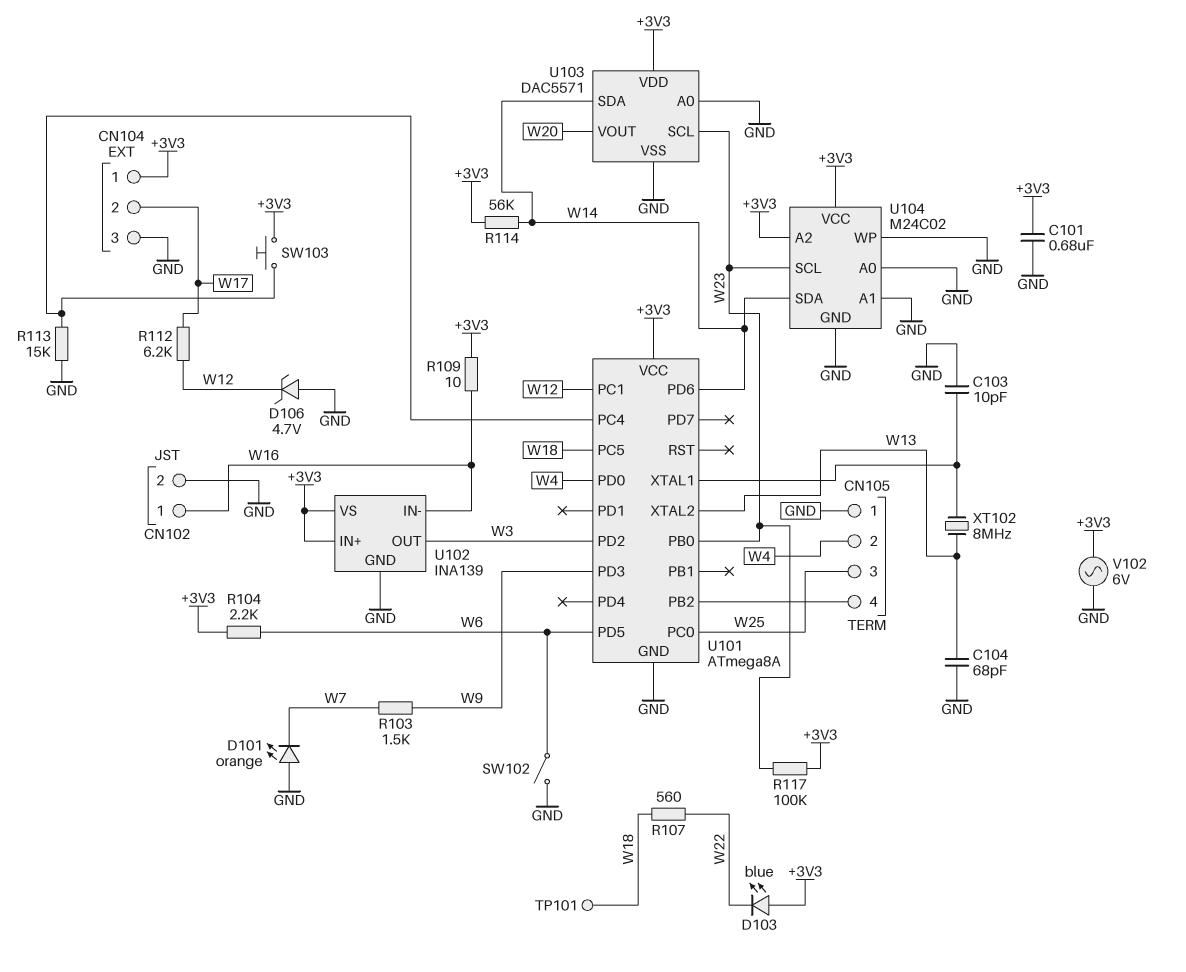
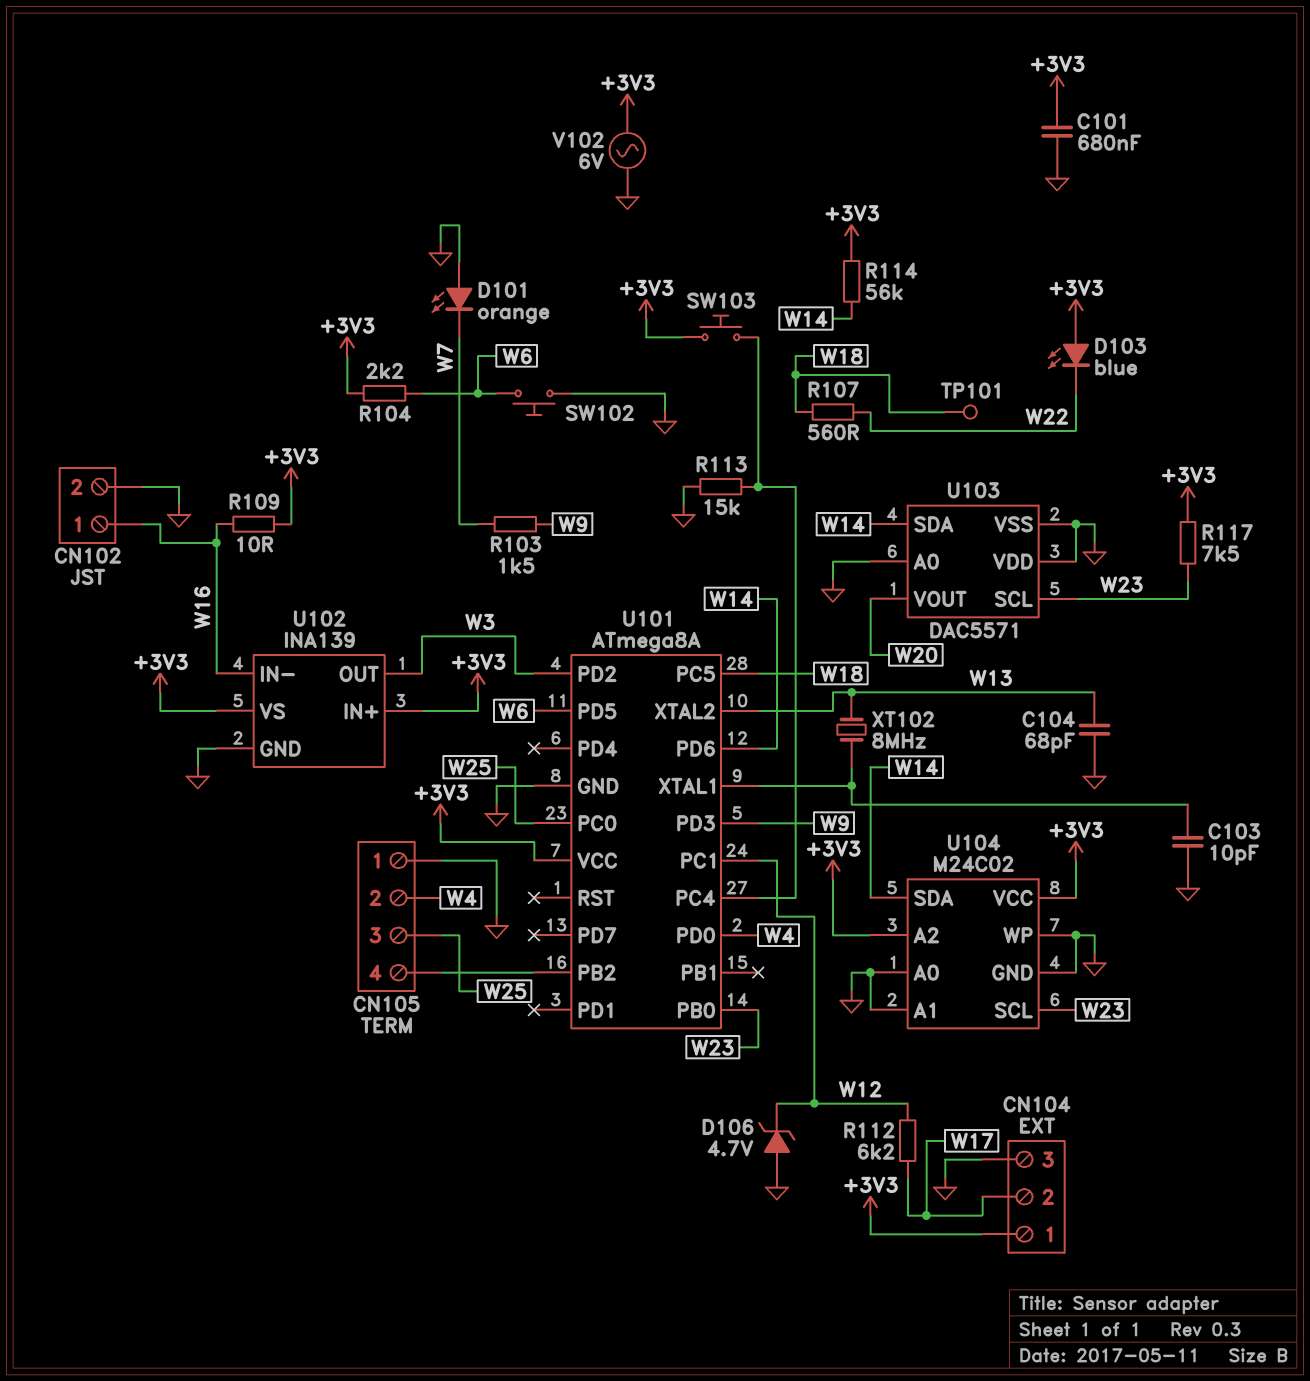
R117: 100k (+3V3, W23) -> 7.5k (+3V3, W23)
SW102: switch (GND, W6) -> button (GND, W6)
U103 pin VDD: +3V3 -> GND

